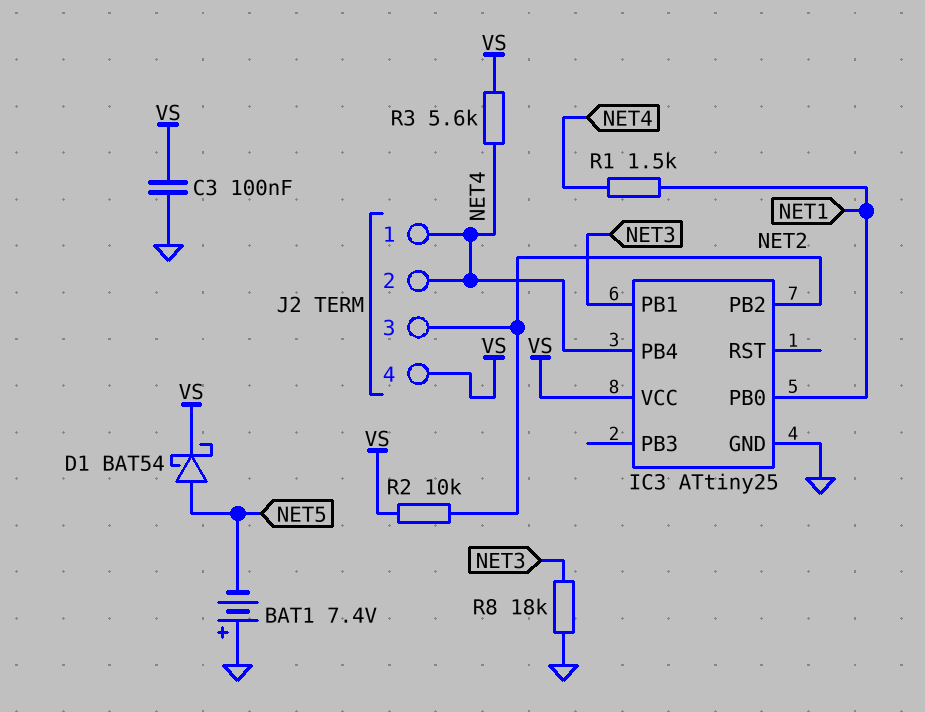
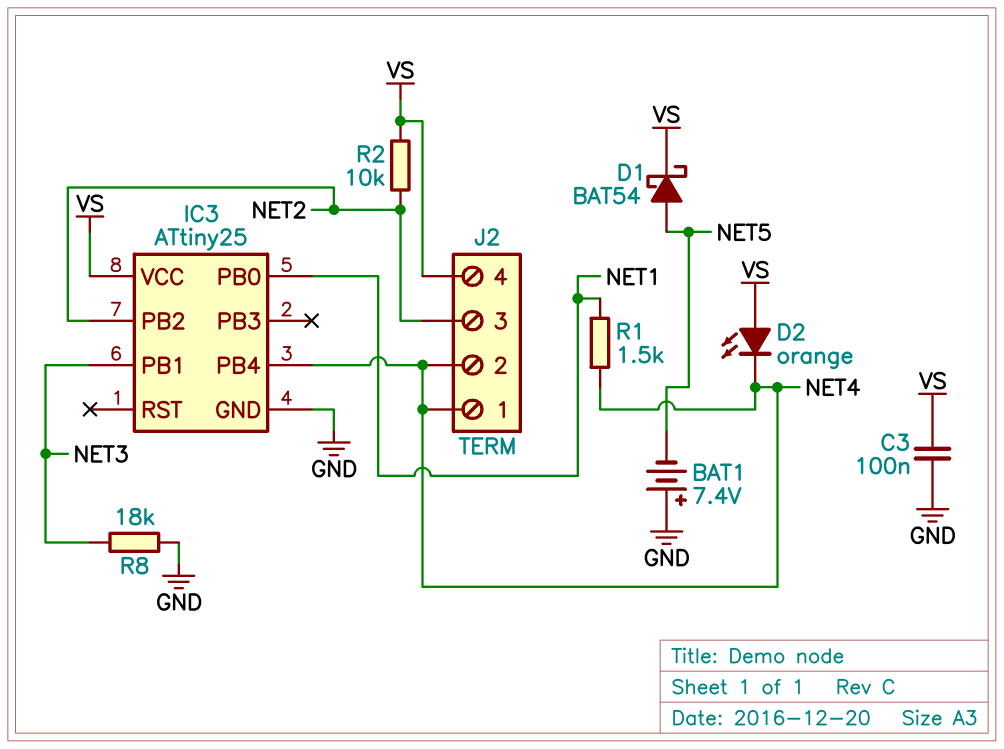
D2: none -> LED orange (A VS, K NET4)
R3: 5.6k (NET4, VS) -> none

